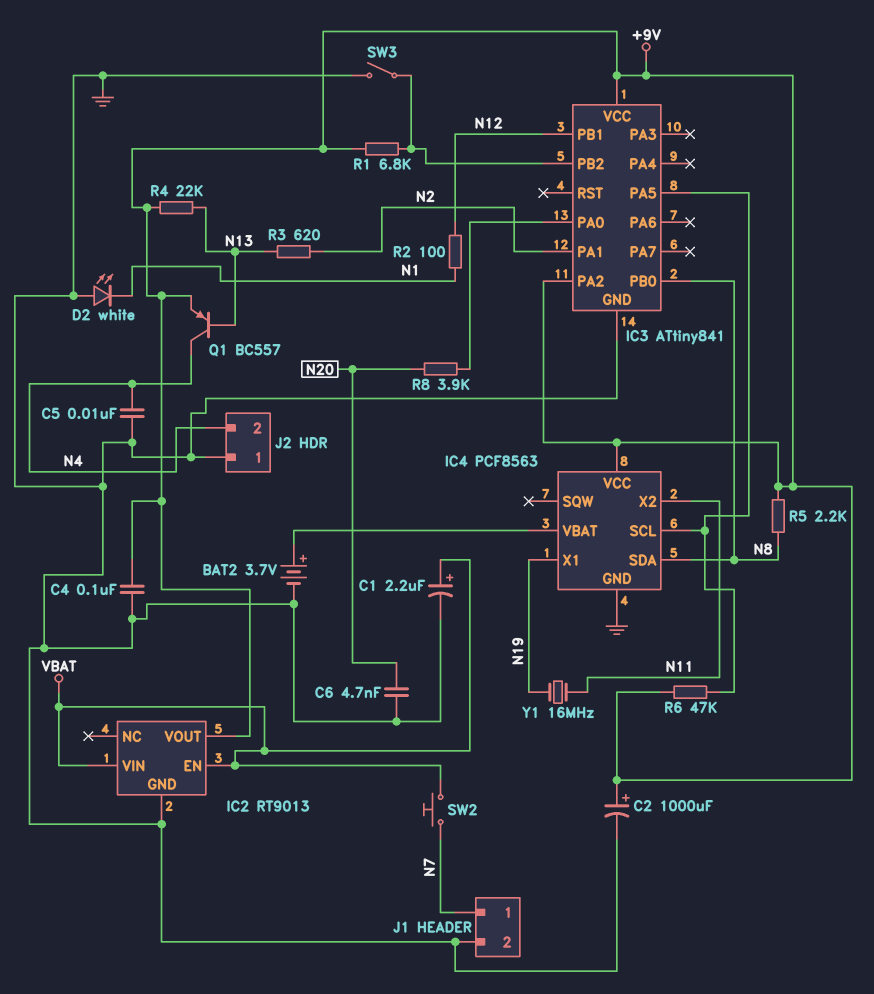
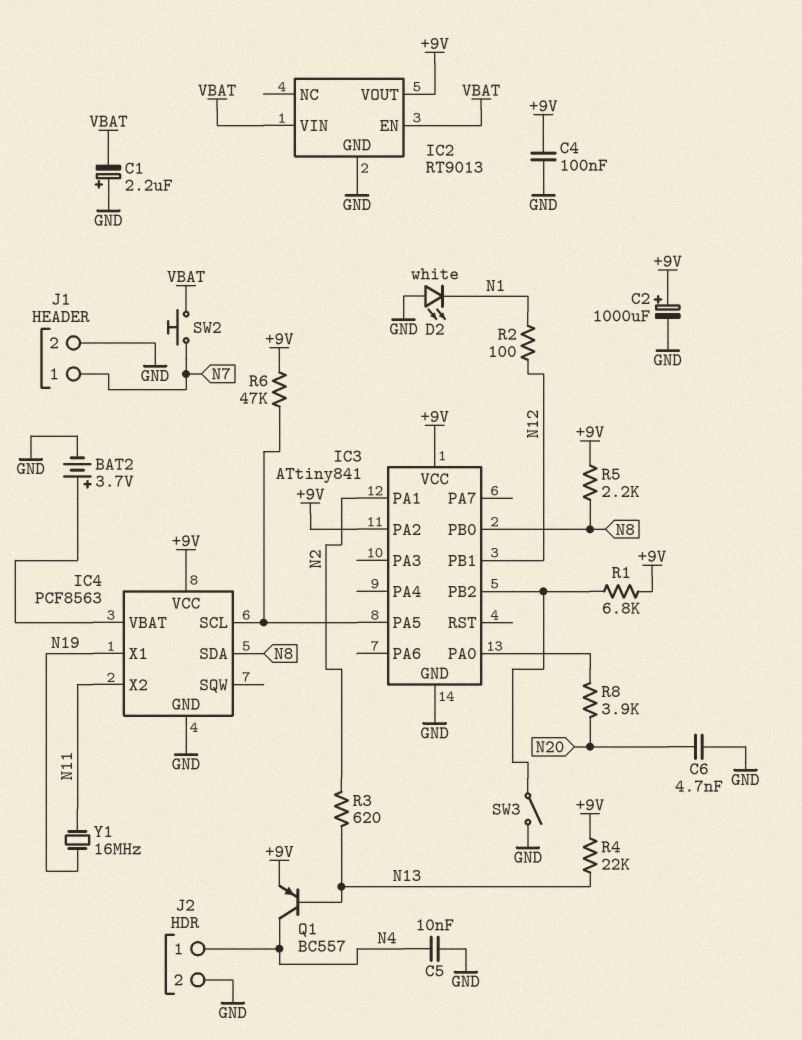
C1: 2.2uF (plus VBAT, minus GND) -> 2.2uF (plus GND, minus VBAT)
J2 pin 1: GND -> N4
J2 pin 2: N4 -> GND

